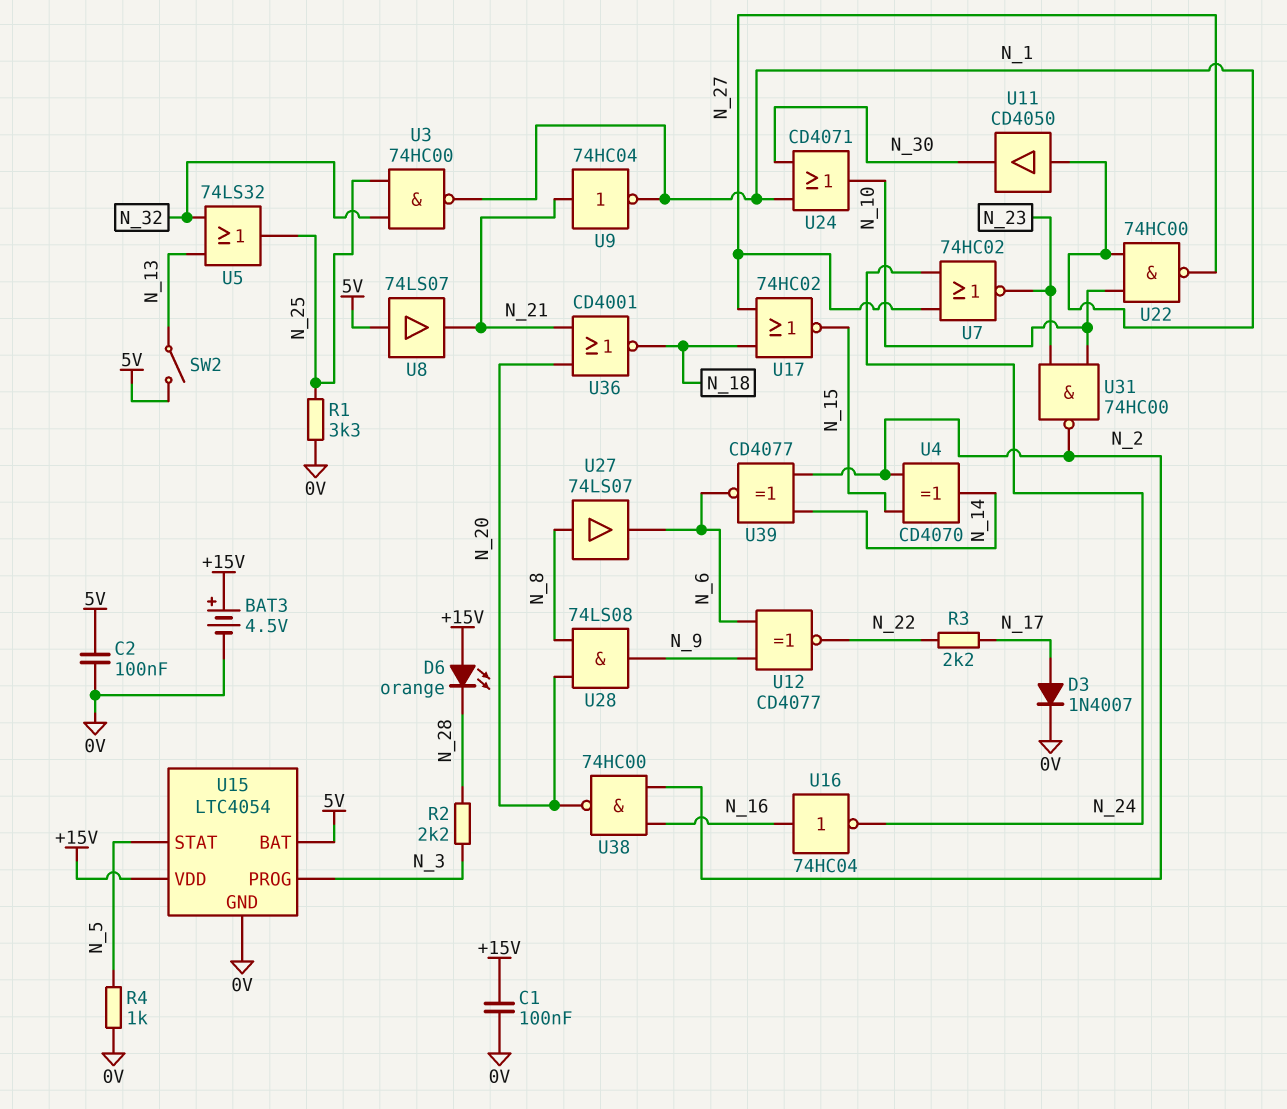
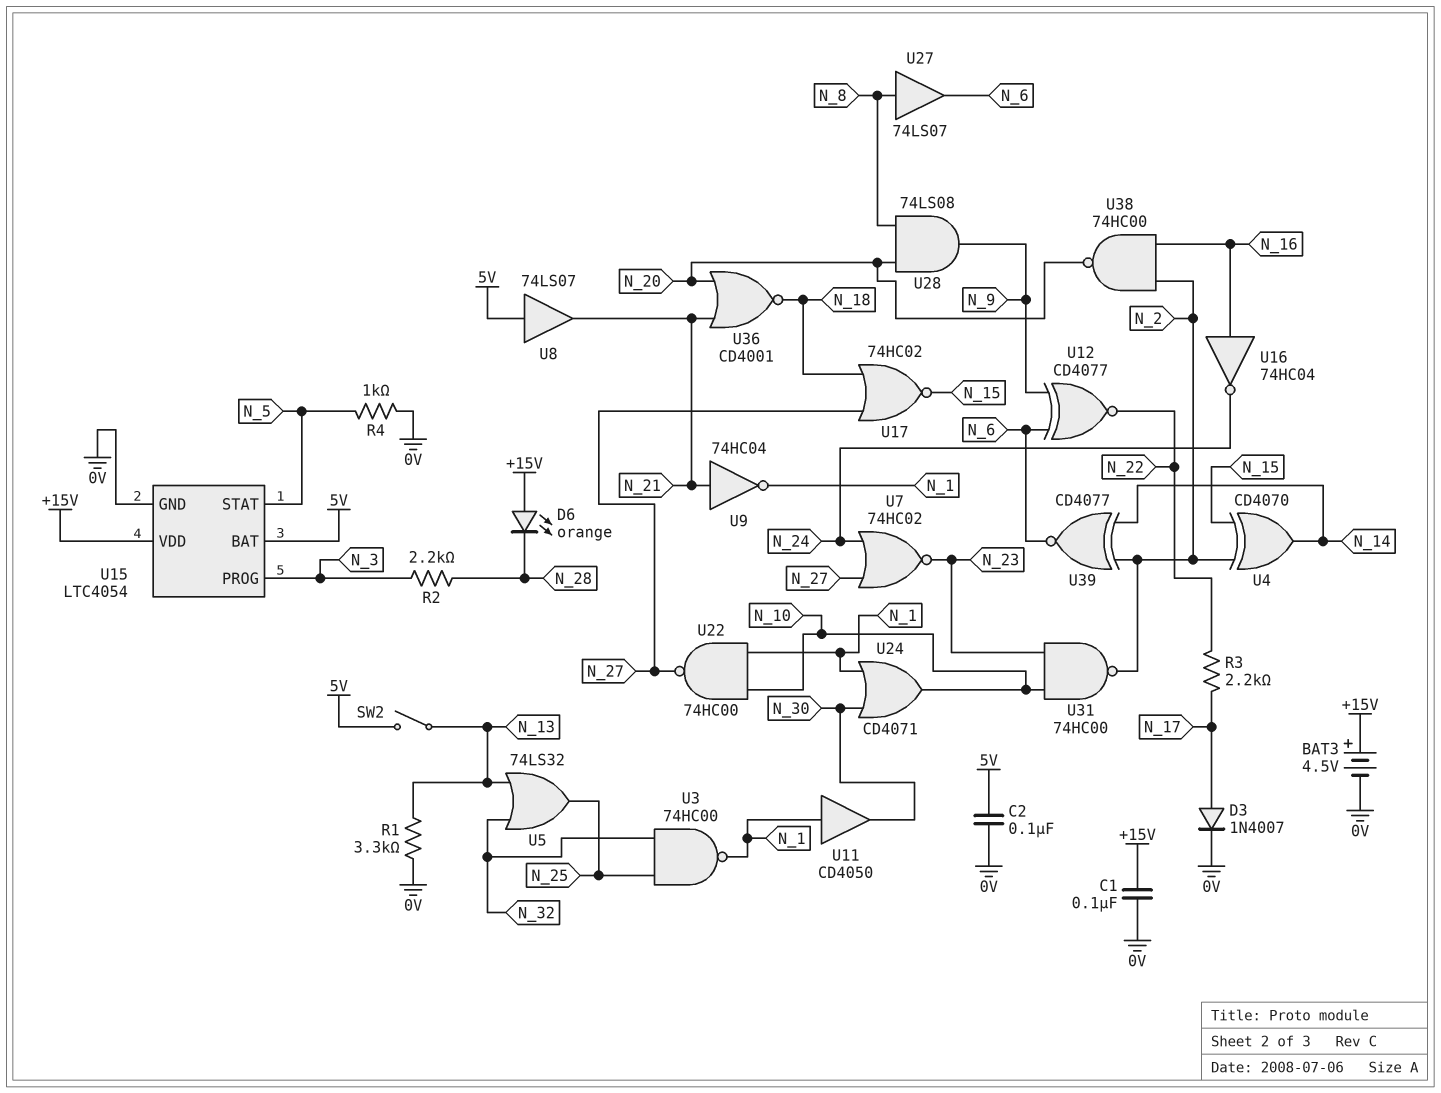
R1: 3.3k (0V, N_25) -> 3.3k (0V, N_13)

